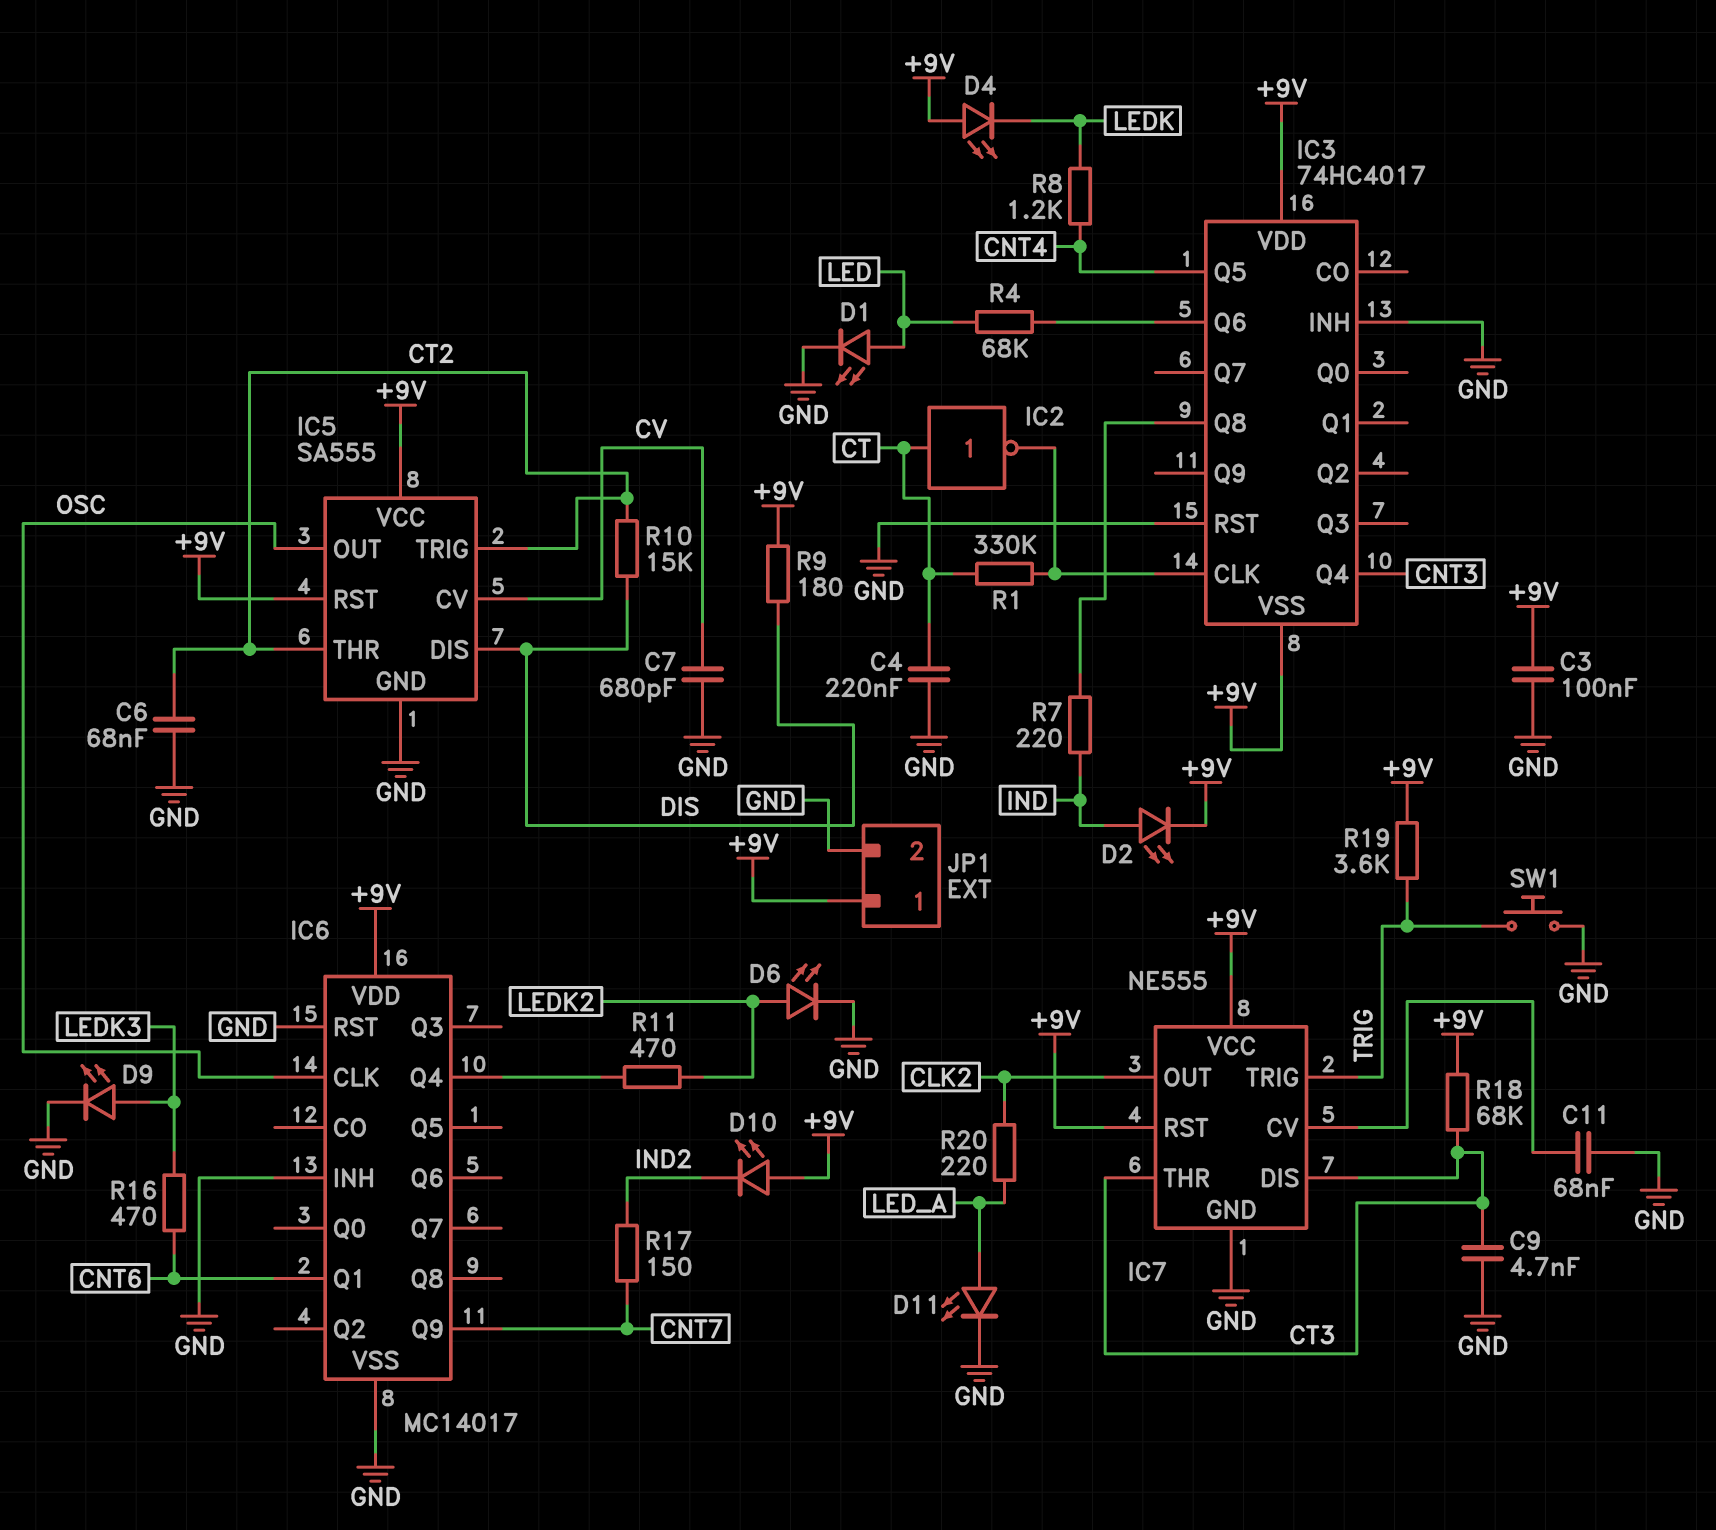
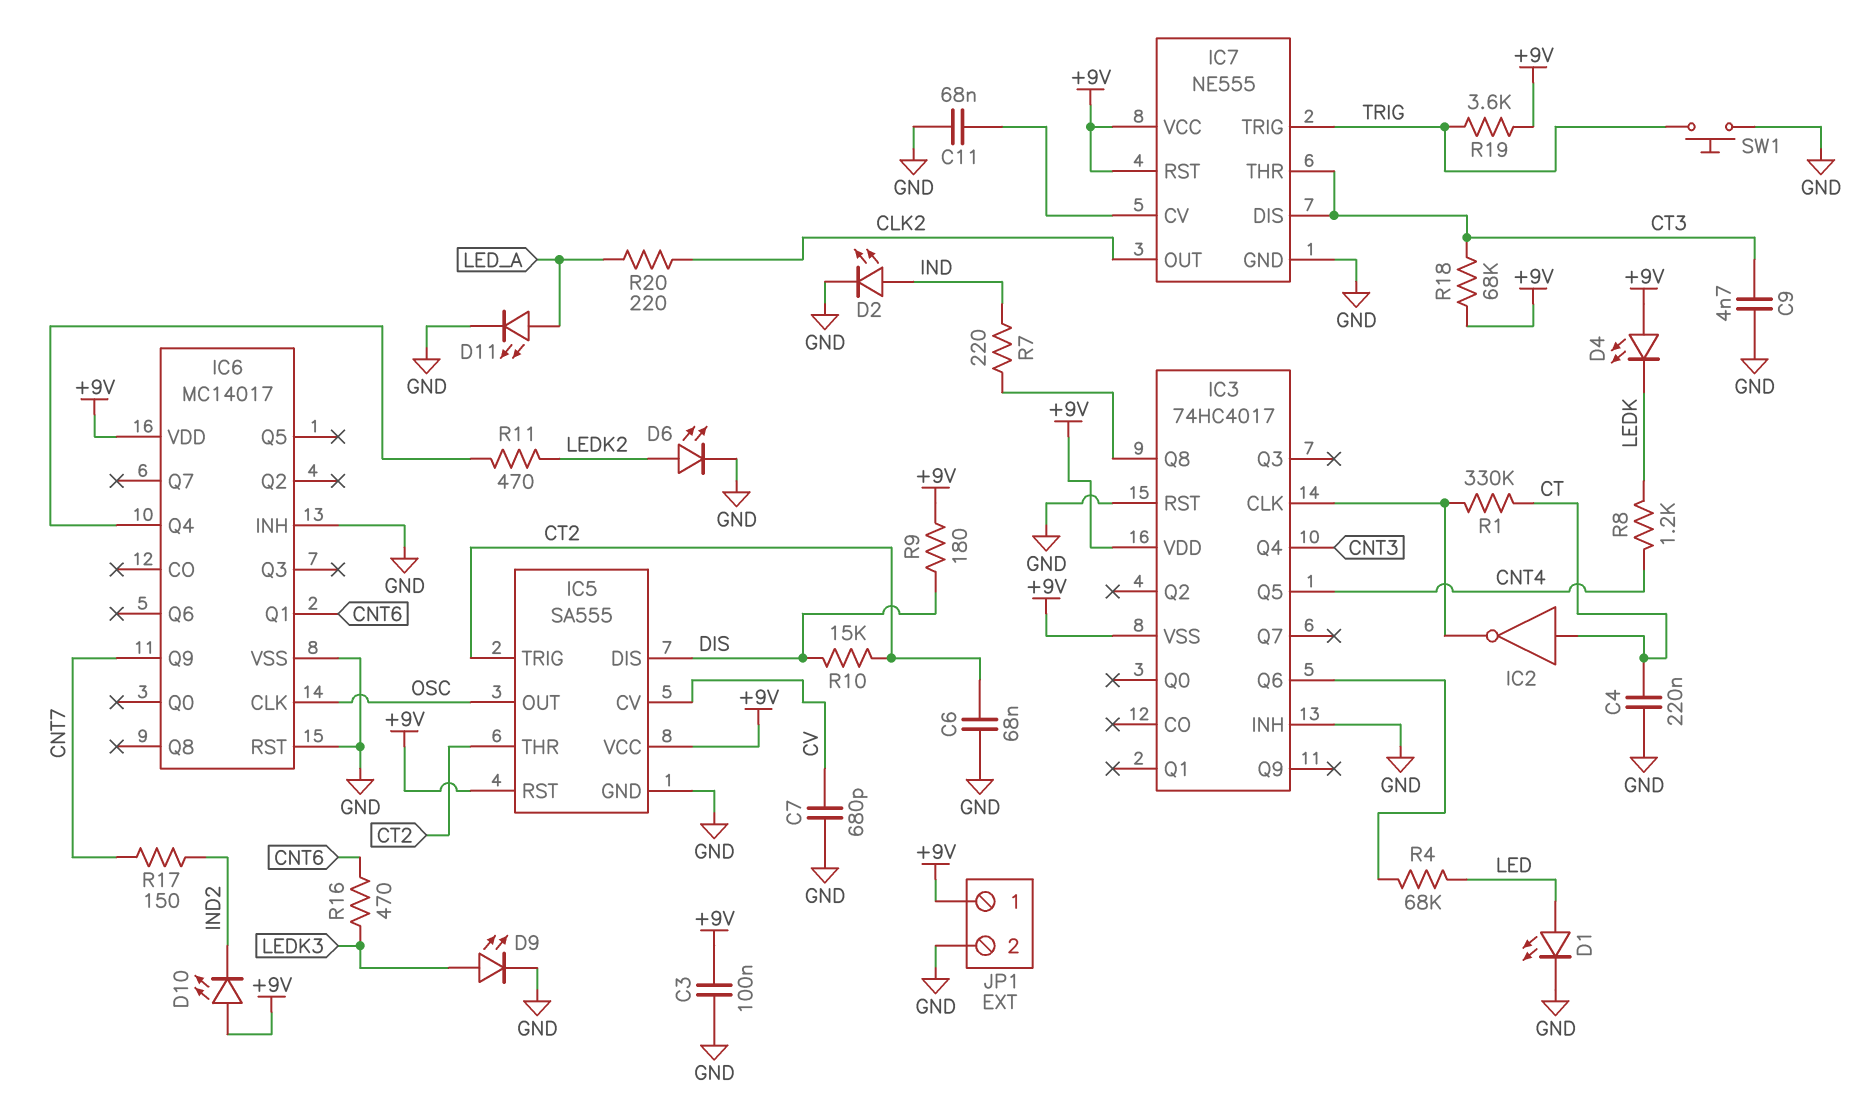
D2: LED (A IND, K +9V) -> LED (A IND, K GND)

